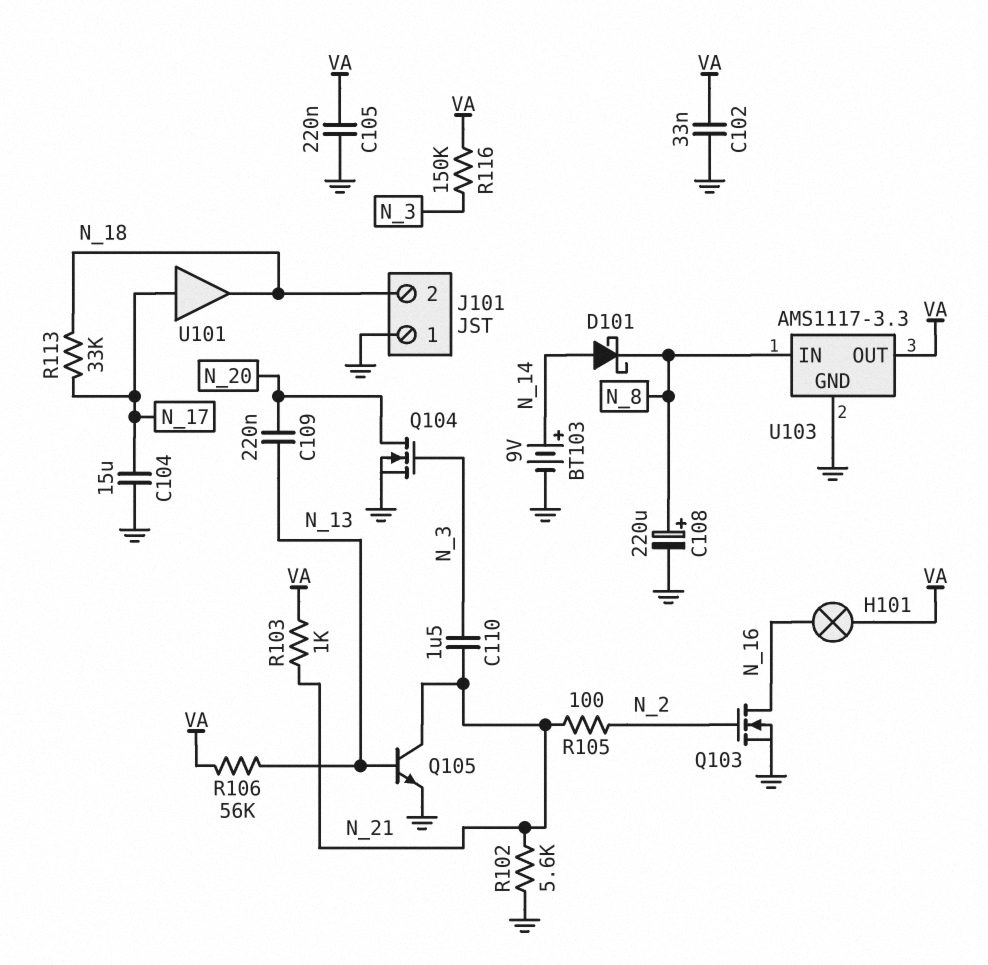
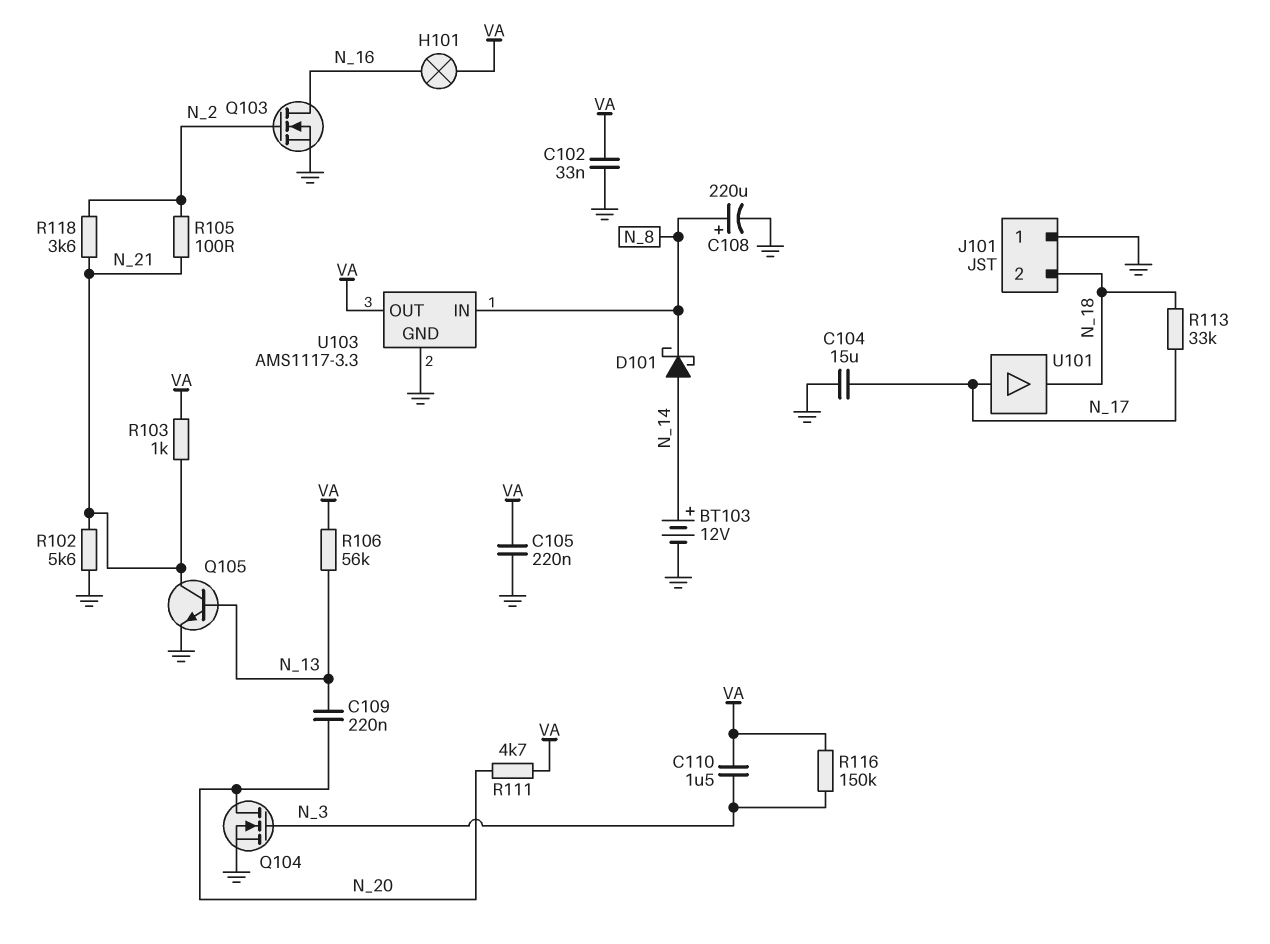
BT103: 9V (plus N_14, minus GND) -> 12V (plus N_14, minus GND)
C110: 1.5uF (N_3, N_21) -> 1.5uF (N_3, VA)
R111: none -> 4.7k (N_20, VA)
R118: none -> 3.6k (N_2, N_21)

